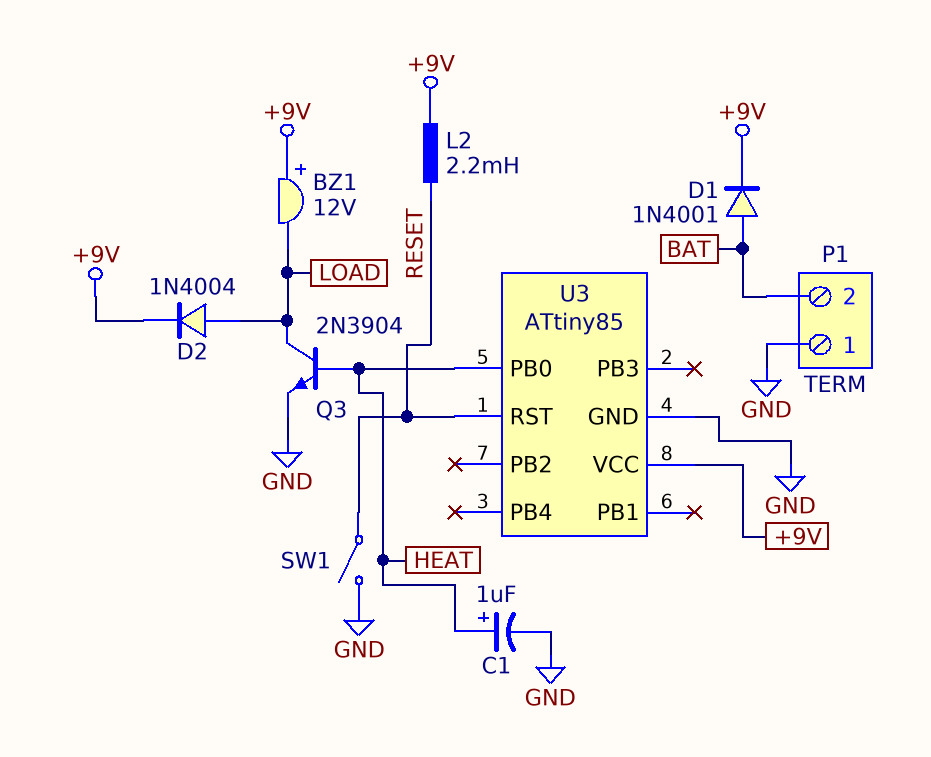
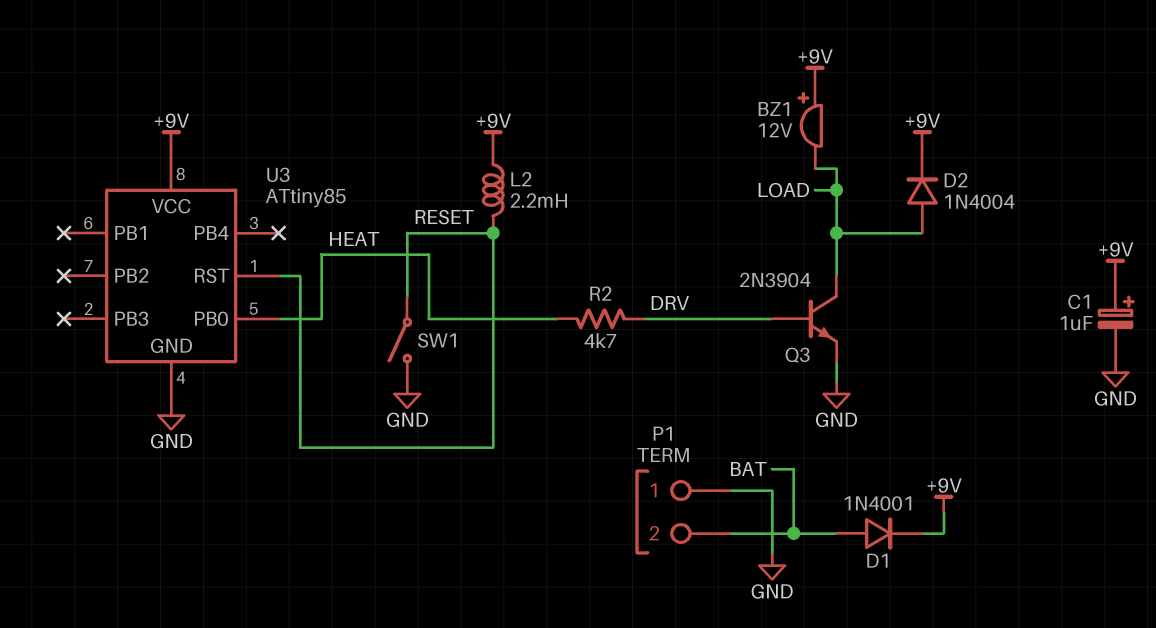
C1: 1uF (plus HEAT, minus GND) -> 1uF (plus +9V, minus GND)
Q3: NPN 2N3904 (B HEAT, C LOAD, E GND) -> NPN 2N3904 (B DRV, C LOAD, E GND)
R2: none -> 4.7k (DRV, HEAT)

